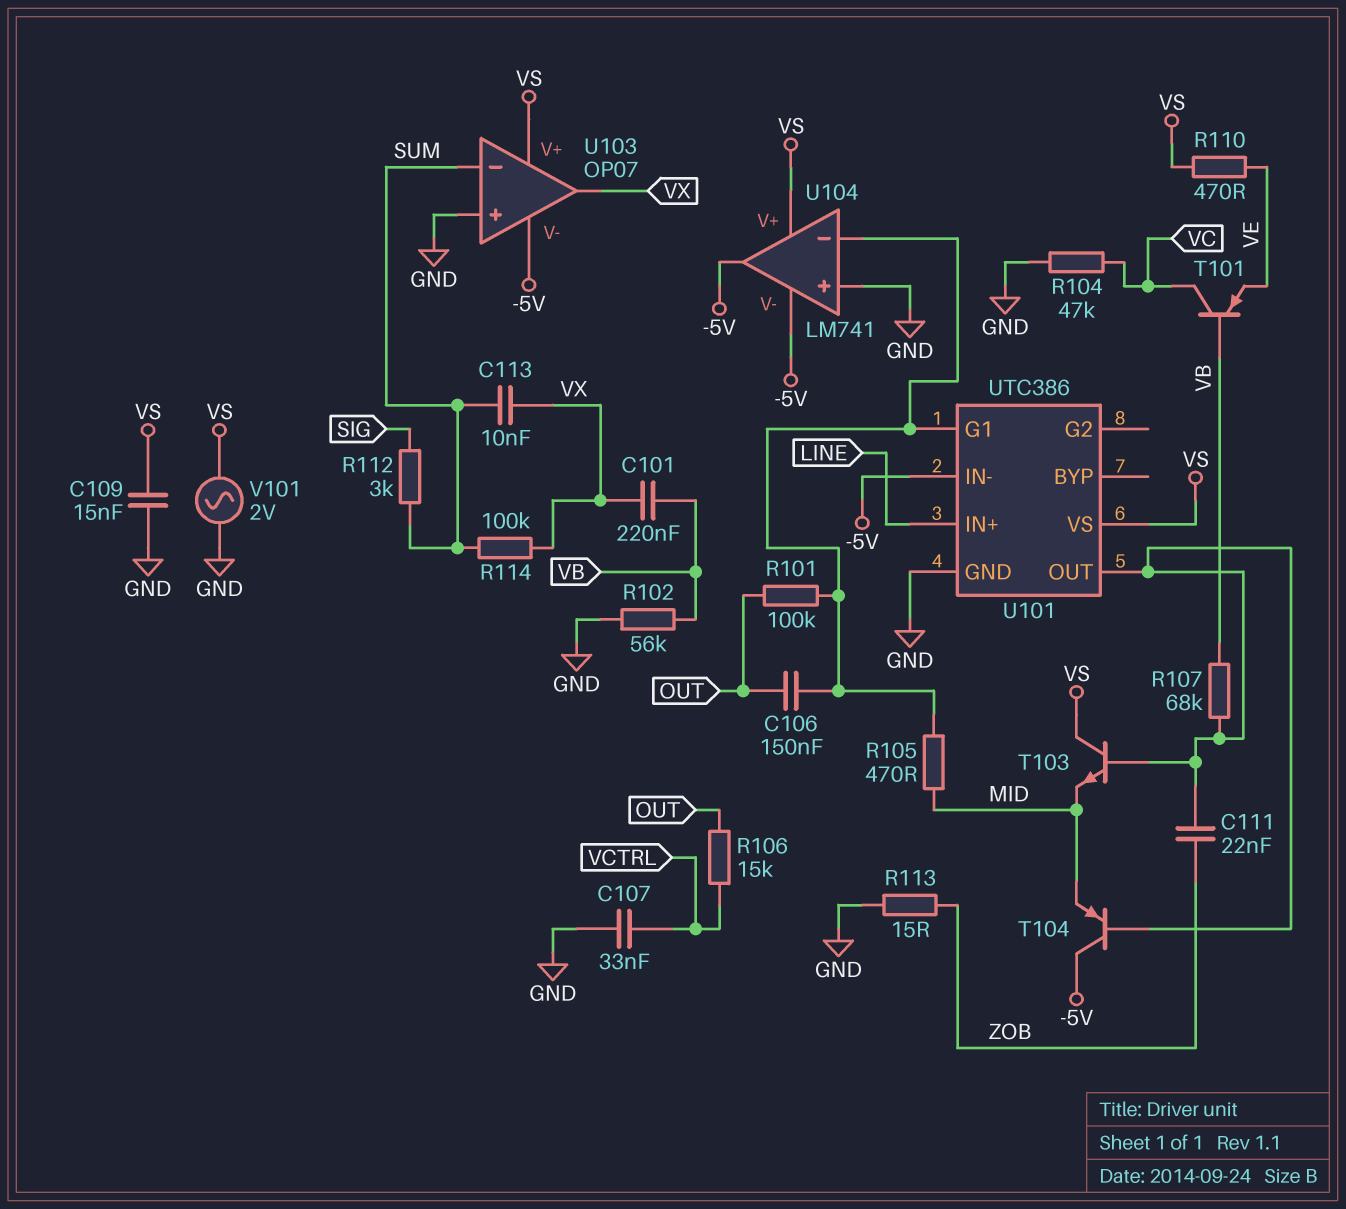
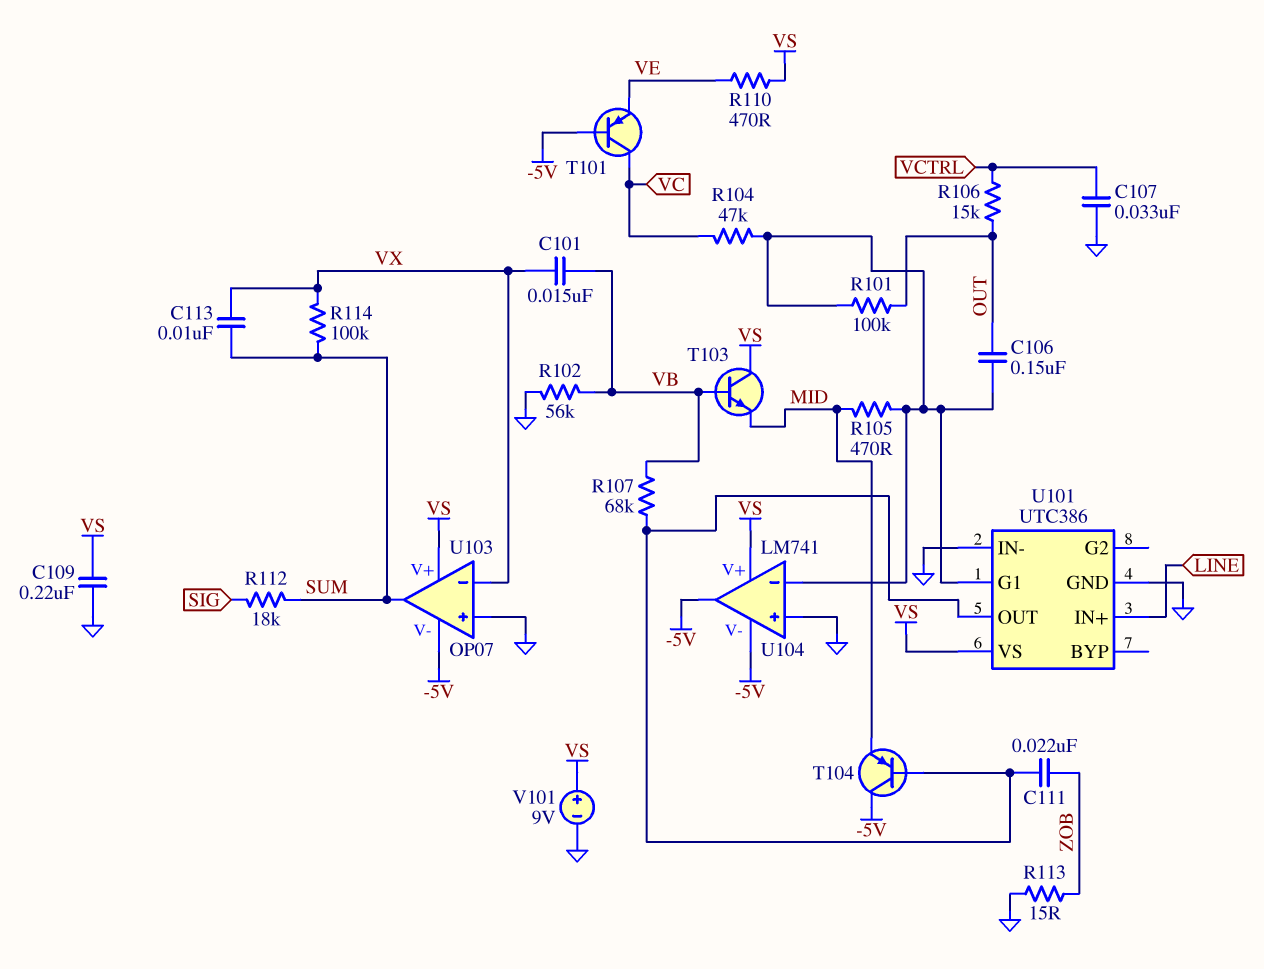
C101: 220nF (VB, VX) -> 15nF (VB, VX)
C109: 15nF (GND, VS) -> 220nF (GND, VS)
R104: 47k (GND, VC) -> 47k (U101/G1, VC)
R112: 3k (SIG, SUM) -> 18k (SIG, SUM)
T101: PNP (B VB, C VC, E VE) -> PNP (B -5V, C VC, E VE)
T103: NPN (B U101/OUT, C VS, E MID) -> NPN (B VB, C VS, E MID)
U101 pin IN-: -5V -> GND
U103 pin in-: SUM -> VX
U103 pin out: VX -> SUM
V101: AC 2V (GND, VS) -> 9V (plus VS, minus GND)

